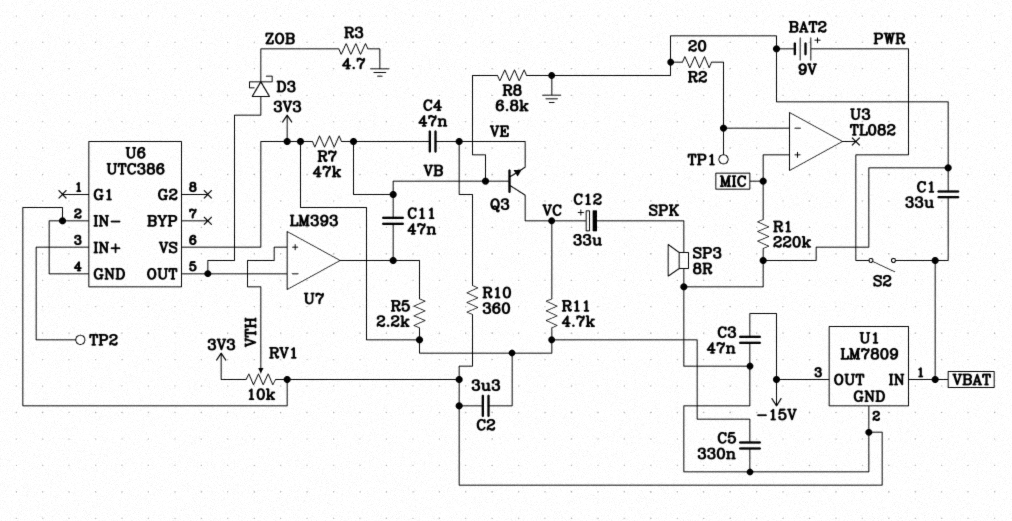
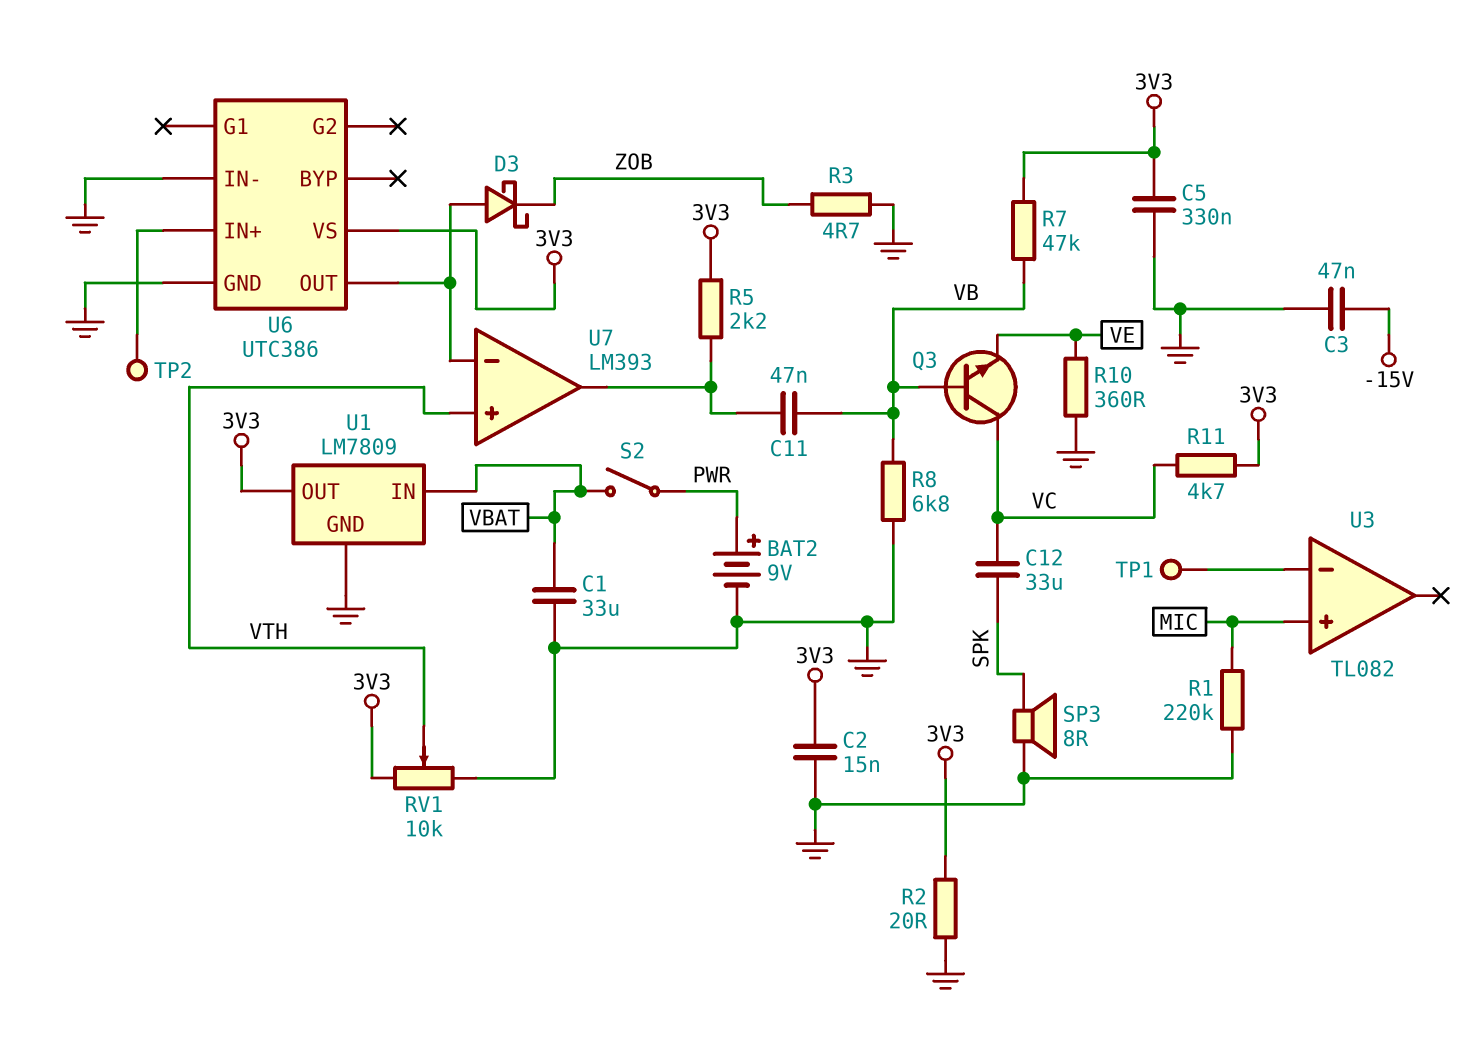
C2: 3.3uF (3V3, GND) -> 15nF (3V3, GND)
C4: 47nF (VB, VE) -> none
C12: 33uF (plus VC, minus SPK) -> 33uF (SPK, VC)
R2: 20 (GND, U3/in-) -> 20 (3V3, GND)
U1 pin OUT: -15V -> 3V3

